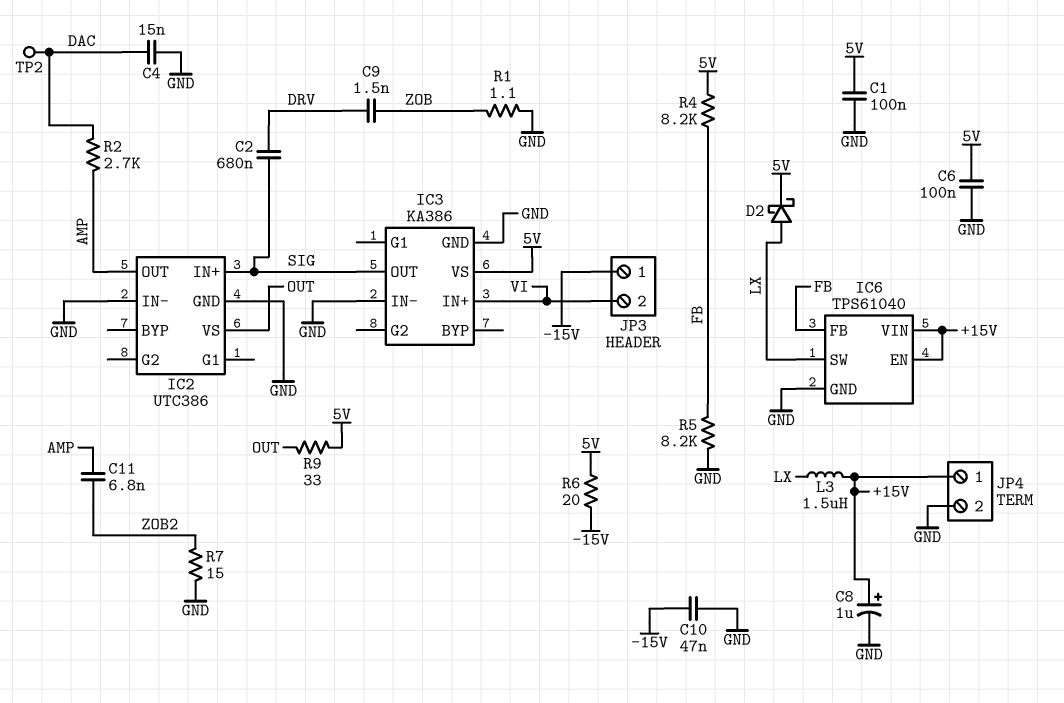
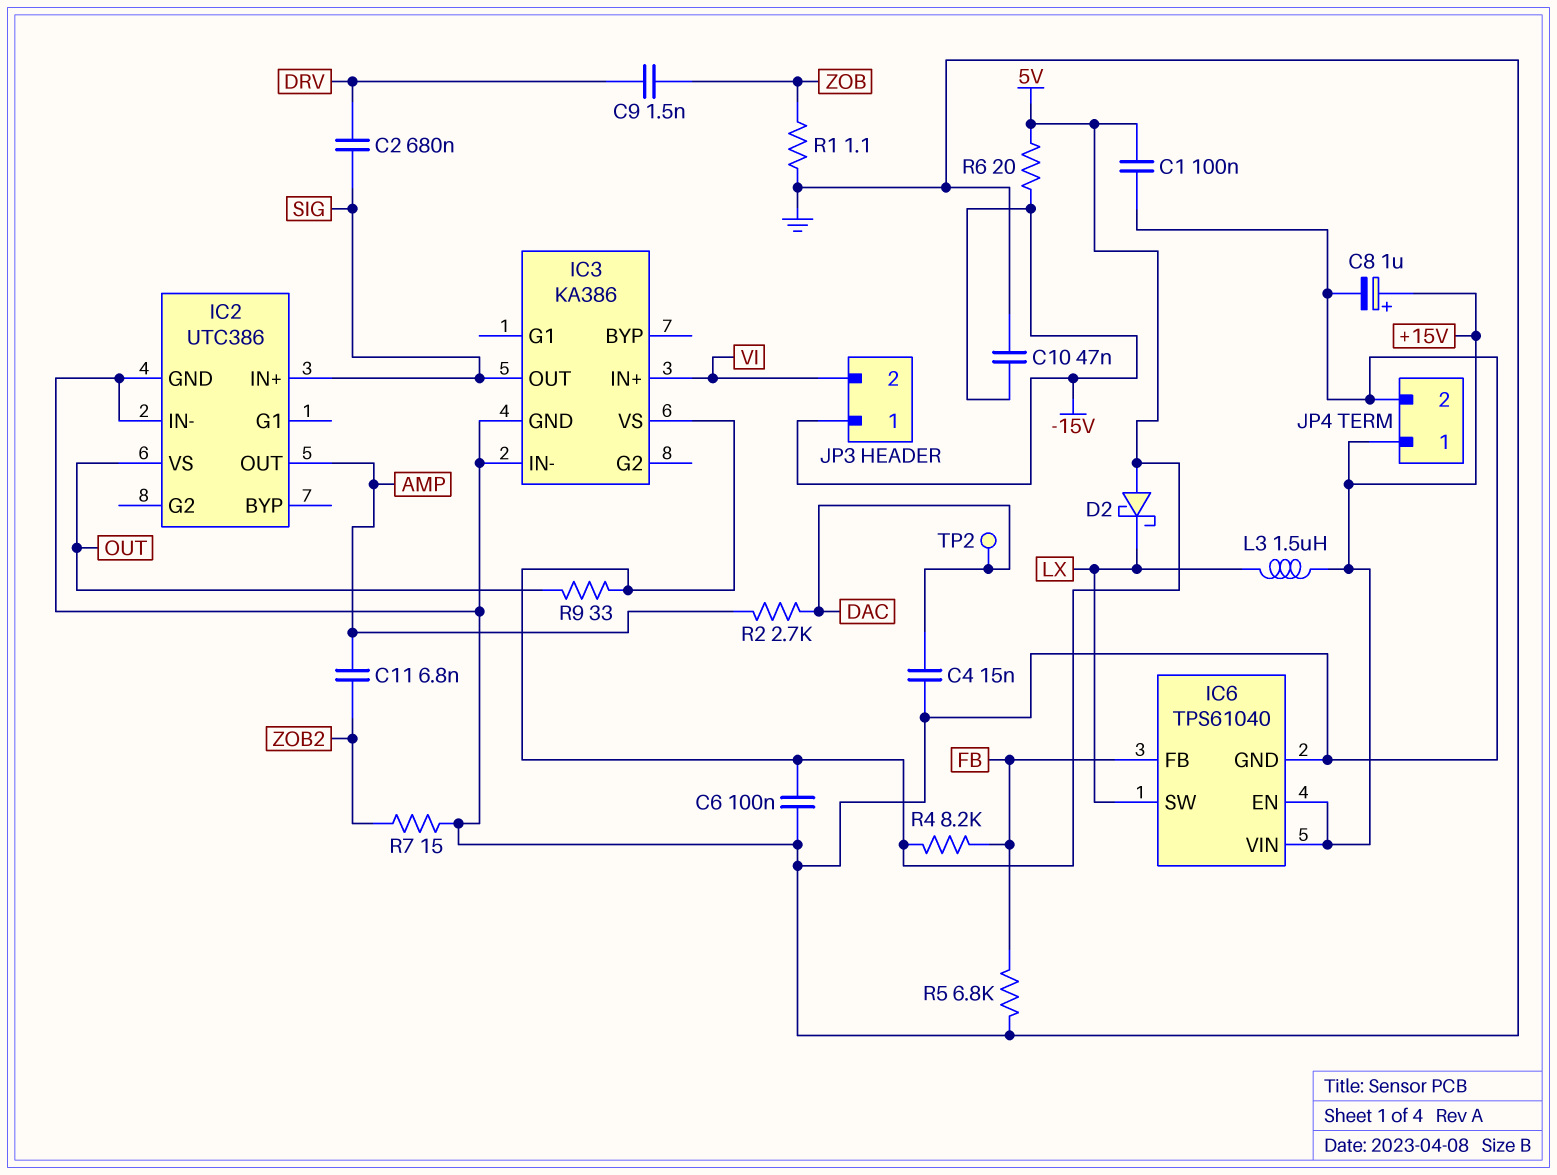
D2: schottky (A LX, K 5V) -> schottky (A 5V, K LX)
R5: 8.2k (FB, GND) -> 6.8k (FB, GND)

